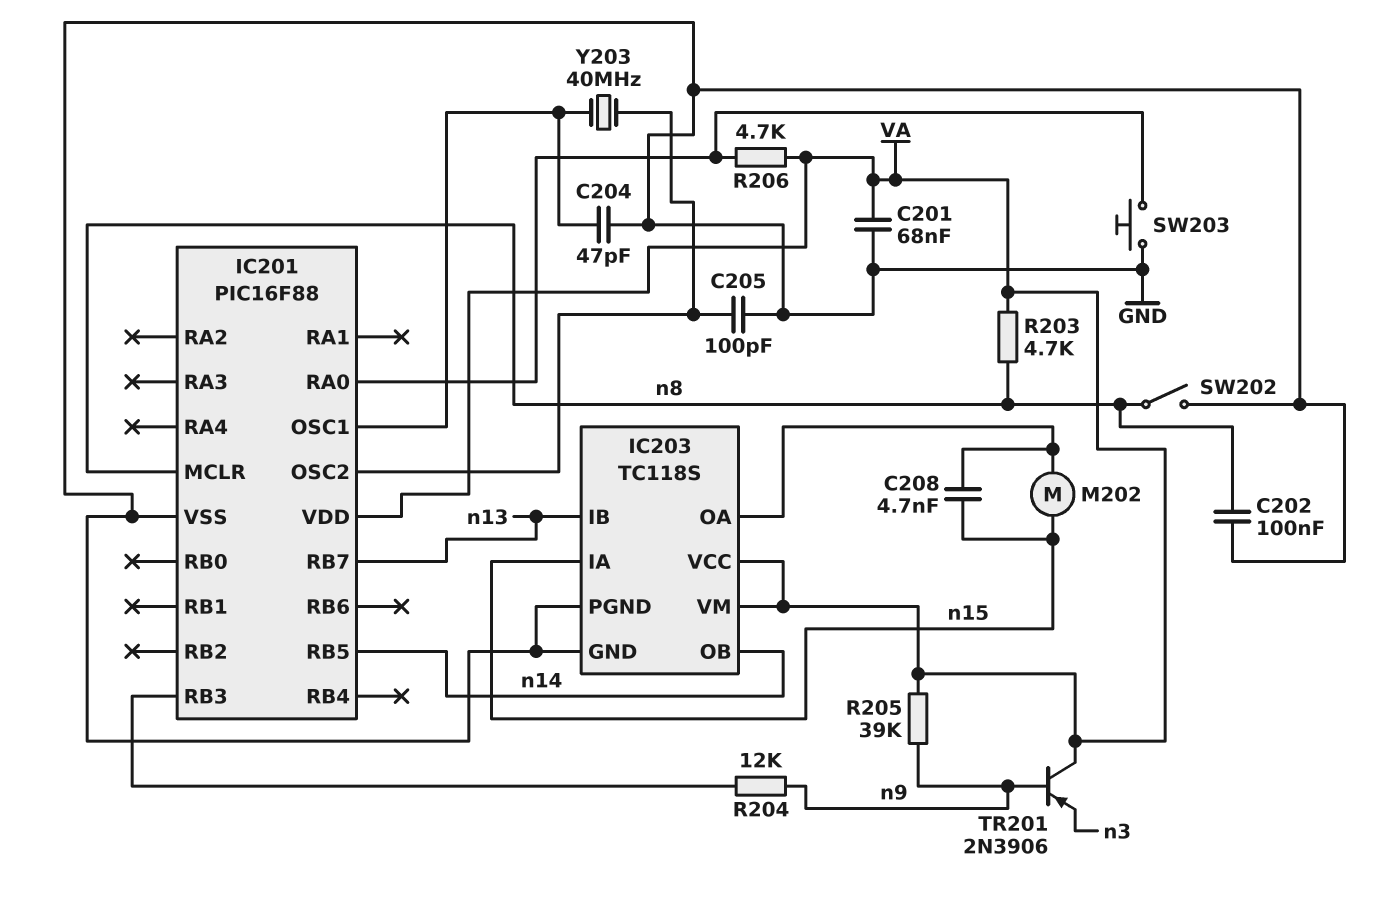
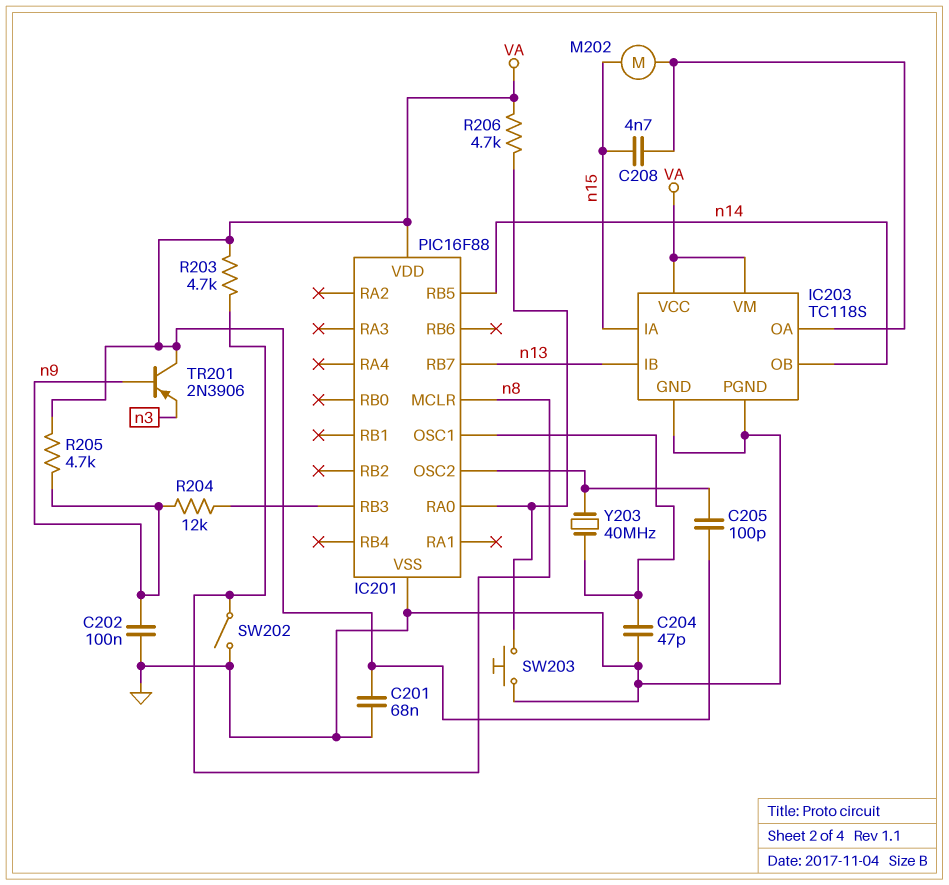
C202: 100nF (GND, n8) -> 100nF (GND, n9)
C205: 100pF (GND, IC201/OSC2) -> 100pF (IC201/OSC2, VA)
R205: 39k (VA, n9) -> 4.7k (VA, n9)

